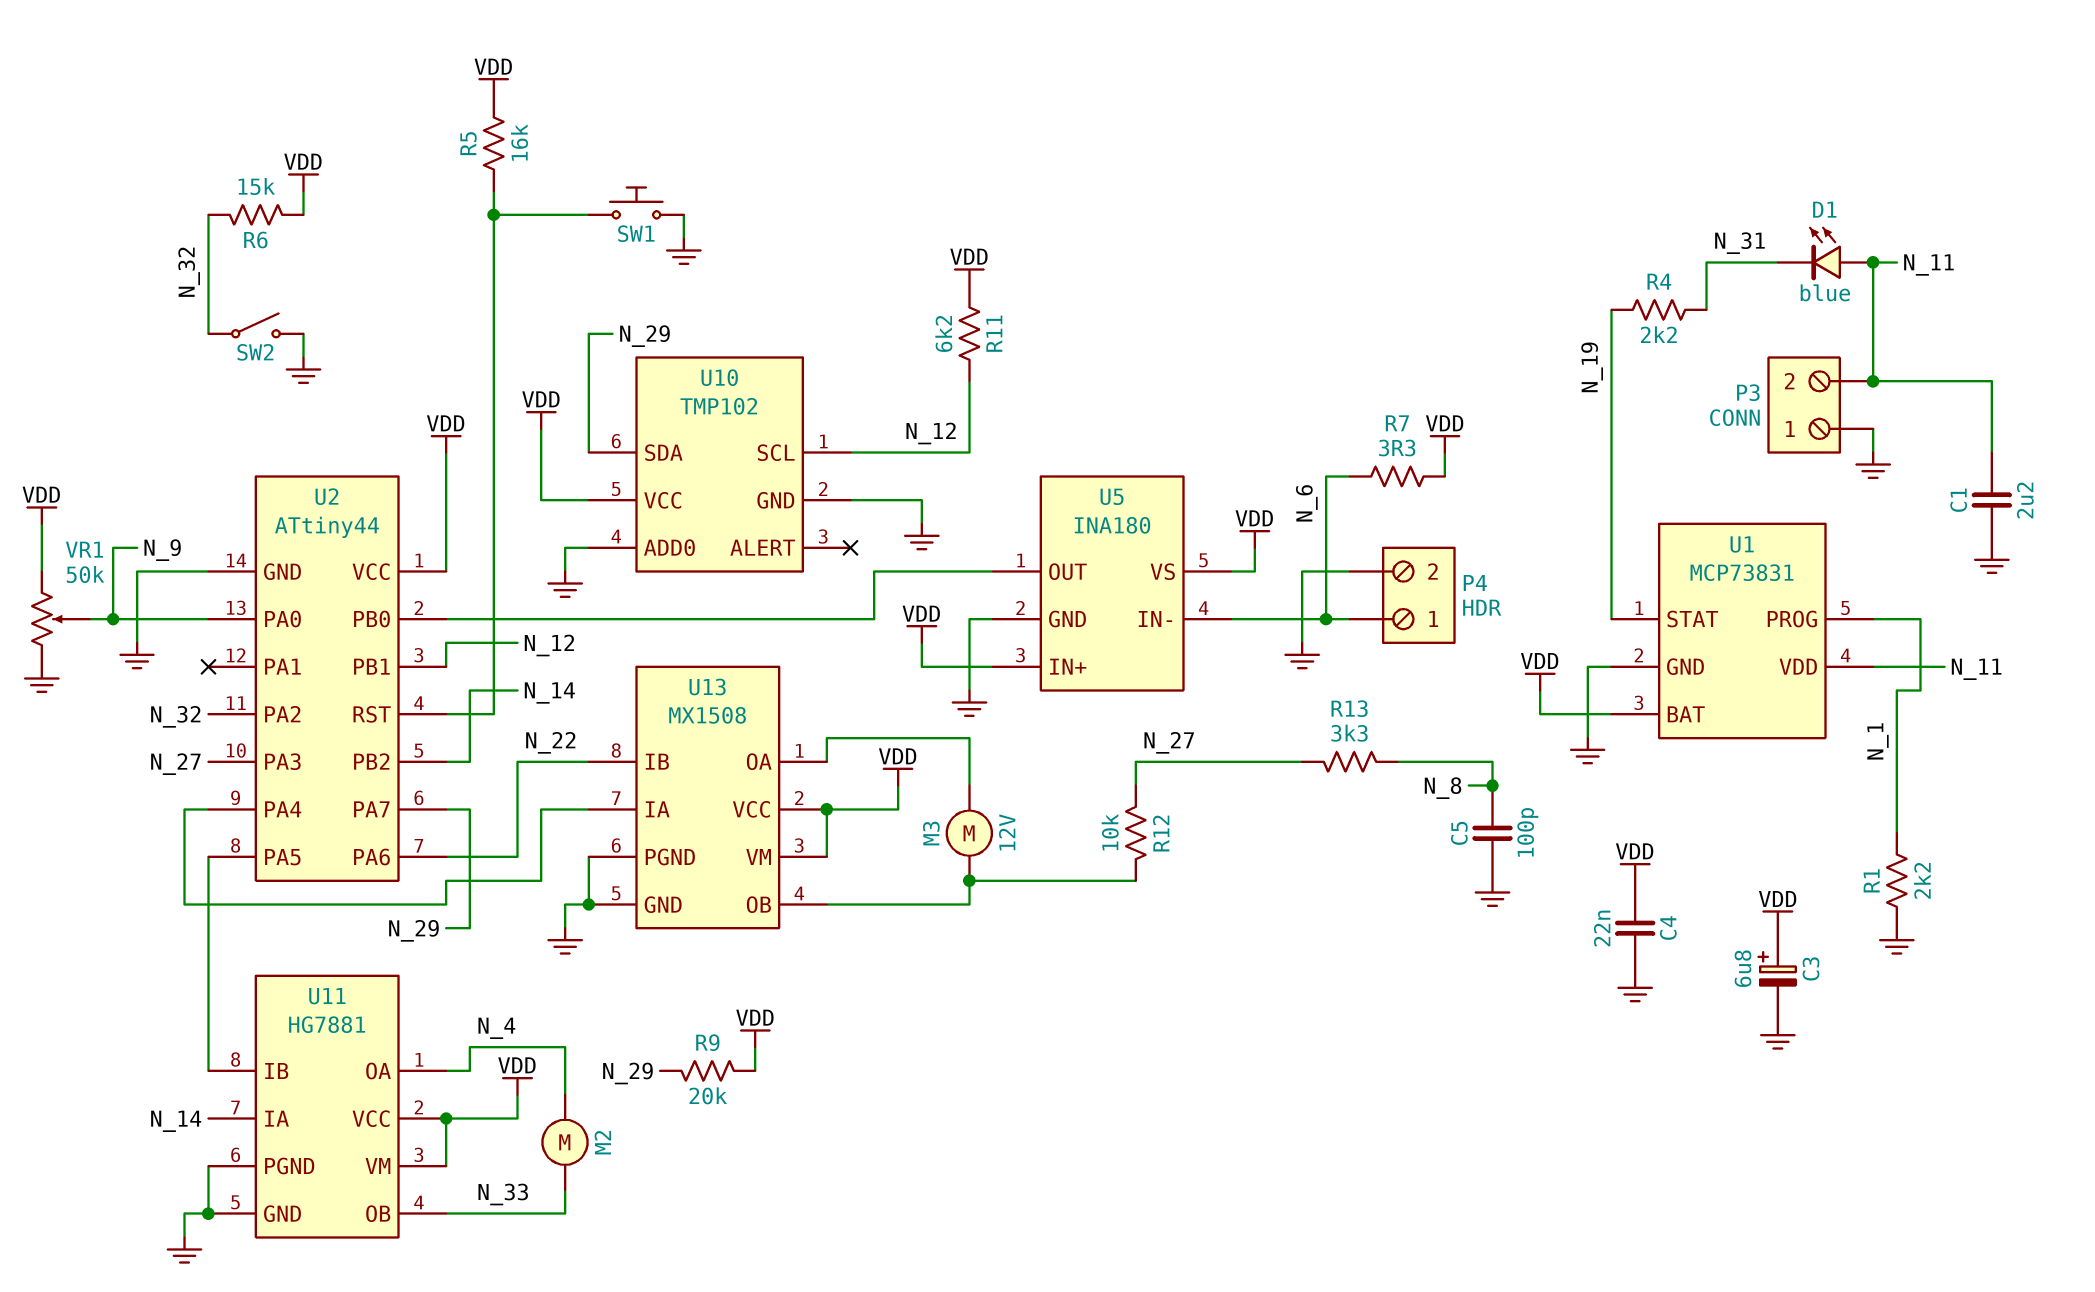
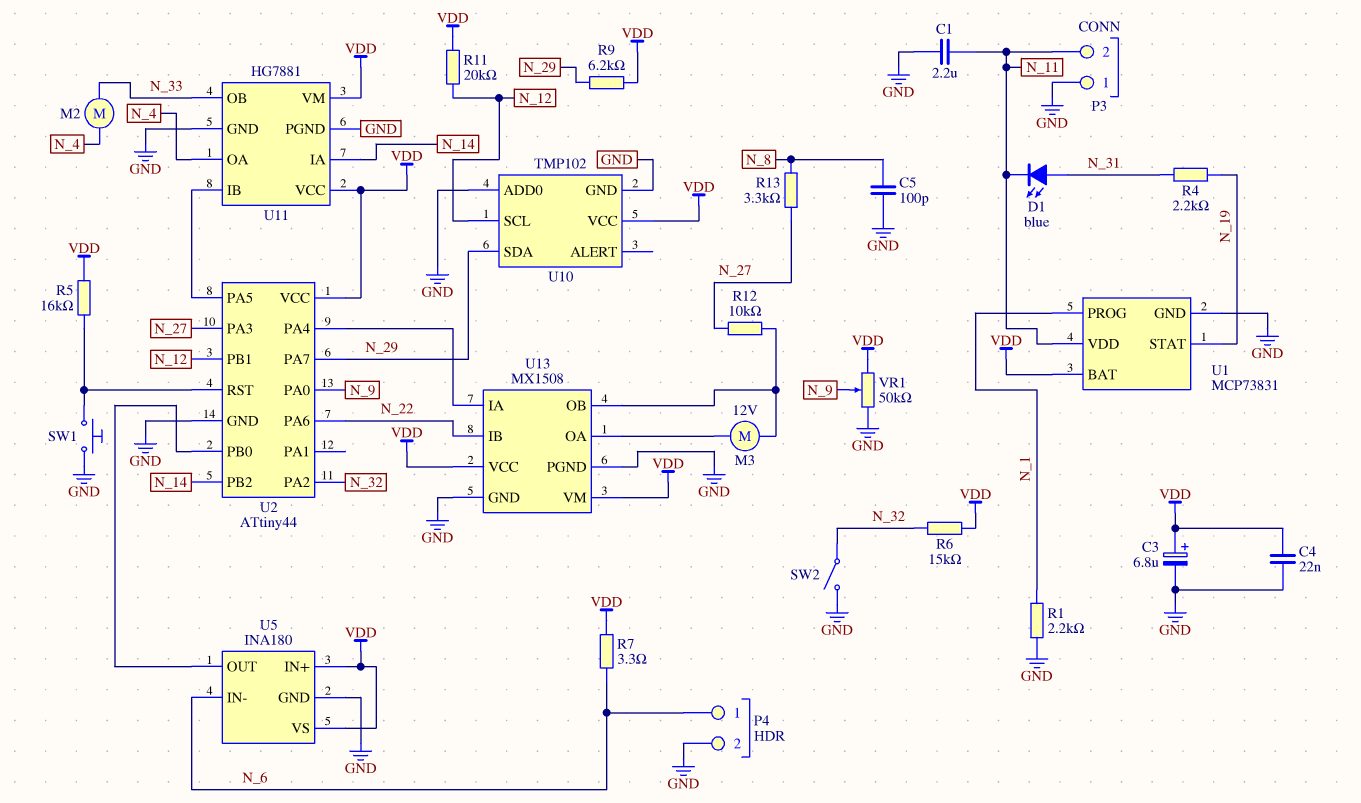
D1: LED blue (A N_11, K N_31) -> LED blue (A N_31, K N_11)
R9: 20k (N_29, VDD) -> 6.2k (N_29, VDD)
R11: 6.2k (N_12, VDD) -> 20k (N_12, VDD)

